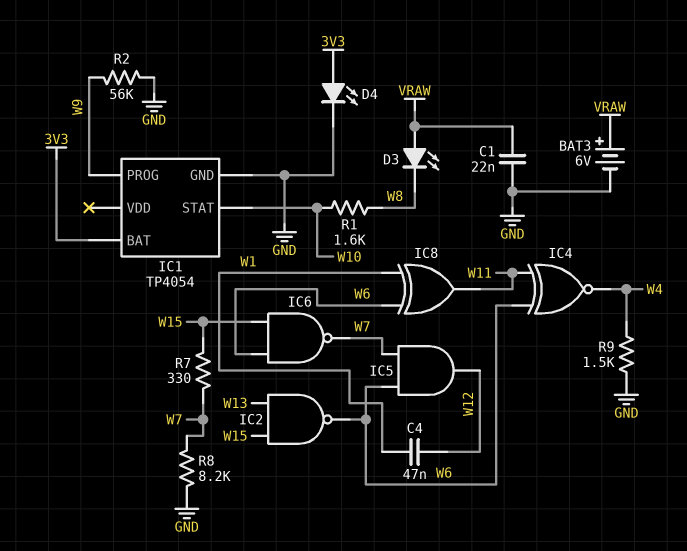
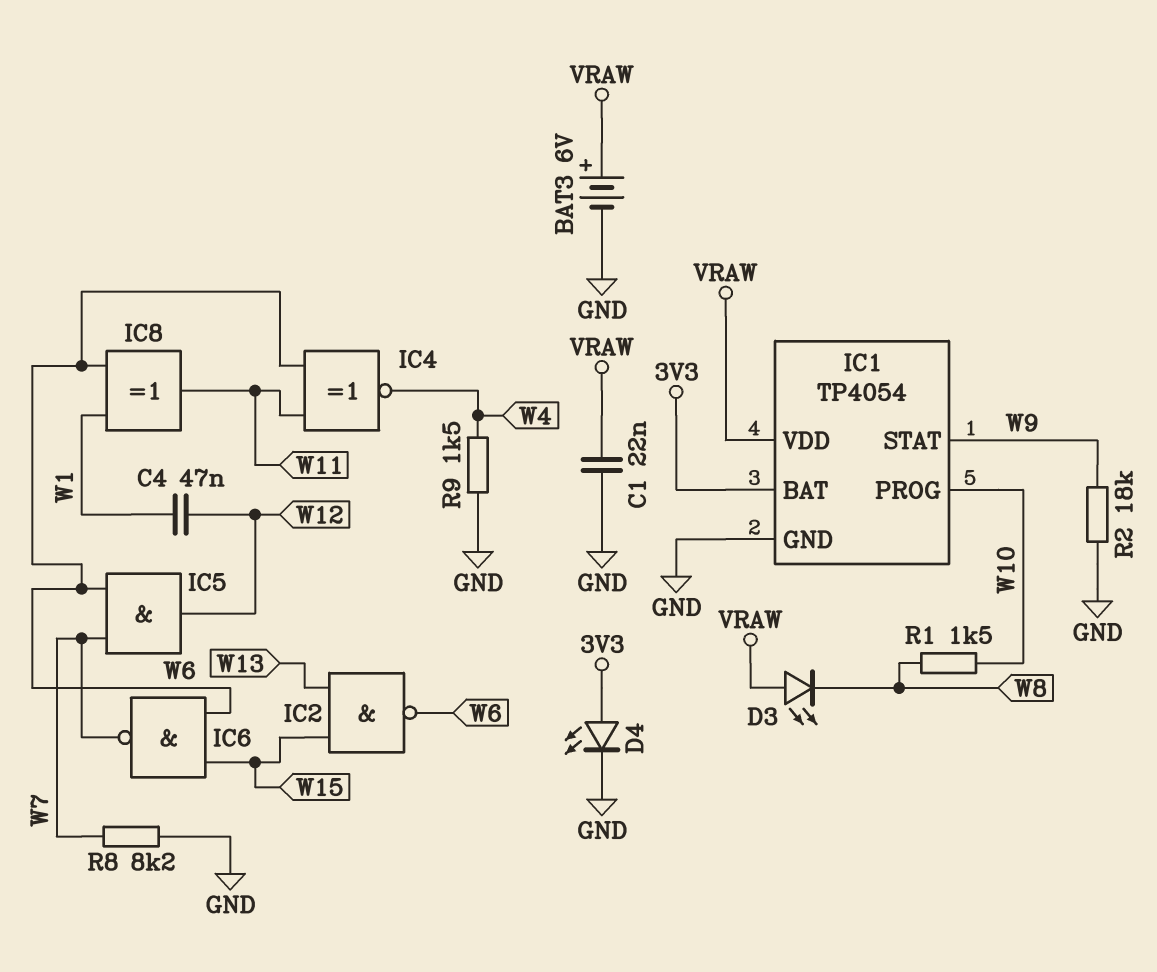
IC1 pin PROG: W9 -> W10
IC1 pin STAT: W10 -> W9
IC1 pin VDD: none -> VRAW
R1: 1.6k (W8, W10) -> 1.5k (W8, W10)
R2: 56k (GND, W9) -> 18k (GND, W9)
R7: 330 (W7, W15) -> none

